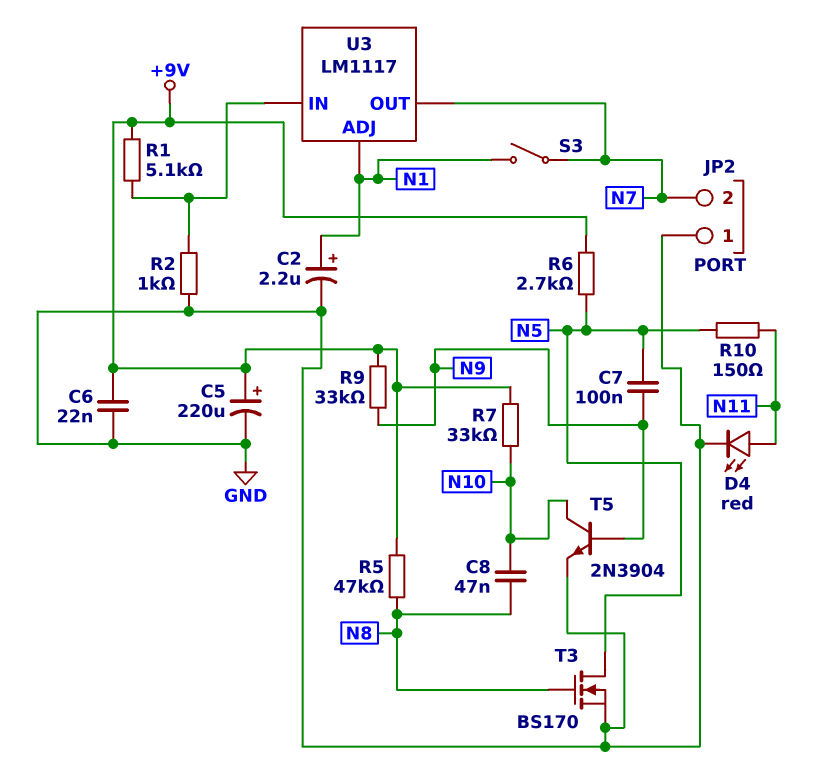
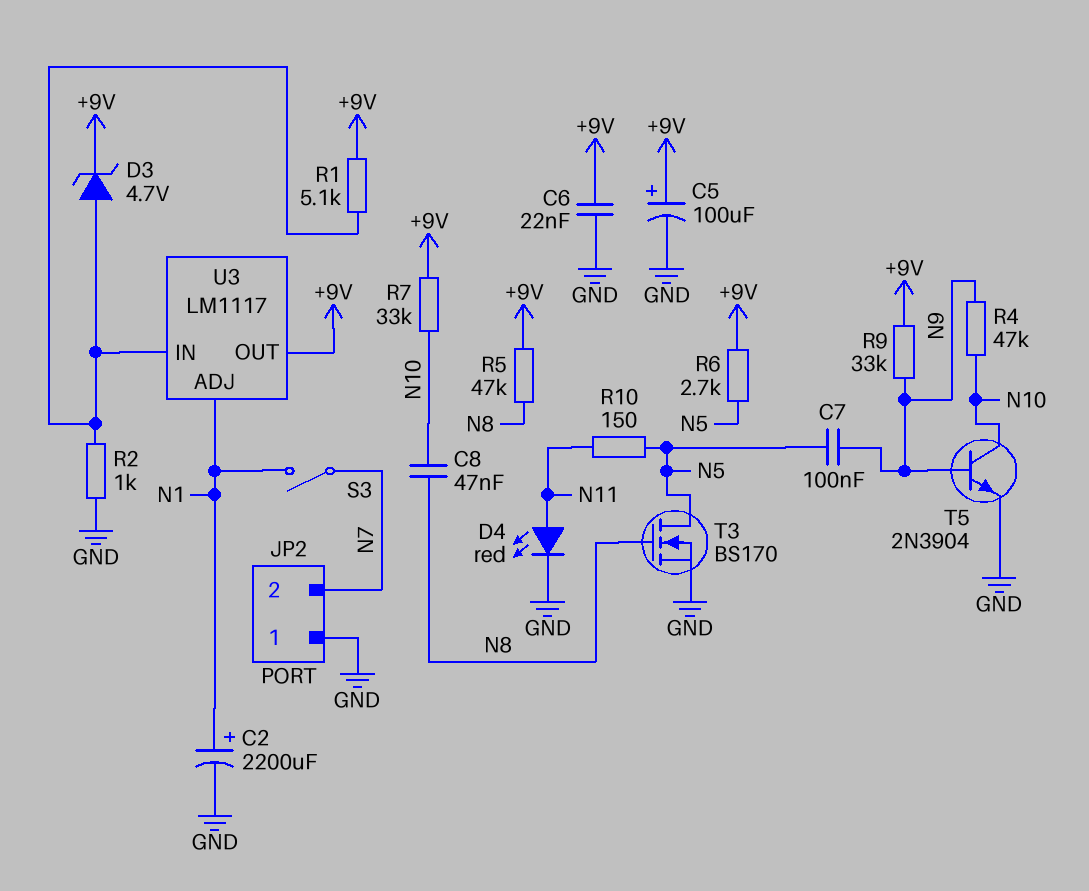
C2: 2.2uF (plus N1, minus GND) -> 2200uF (plus N1, minus GND)
C5: 220uF (plus +9V, minus GND) -> 100uF (plus +9V, minus GND)
D3: none -> zener 4.7V (A U3/IN, K +9V)
R4: none -> 47k (N9, N10)
U3 pin OUT: N7 -> +9V

